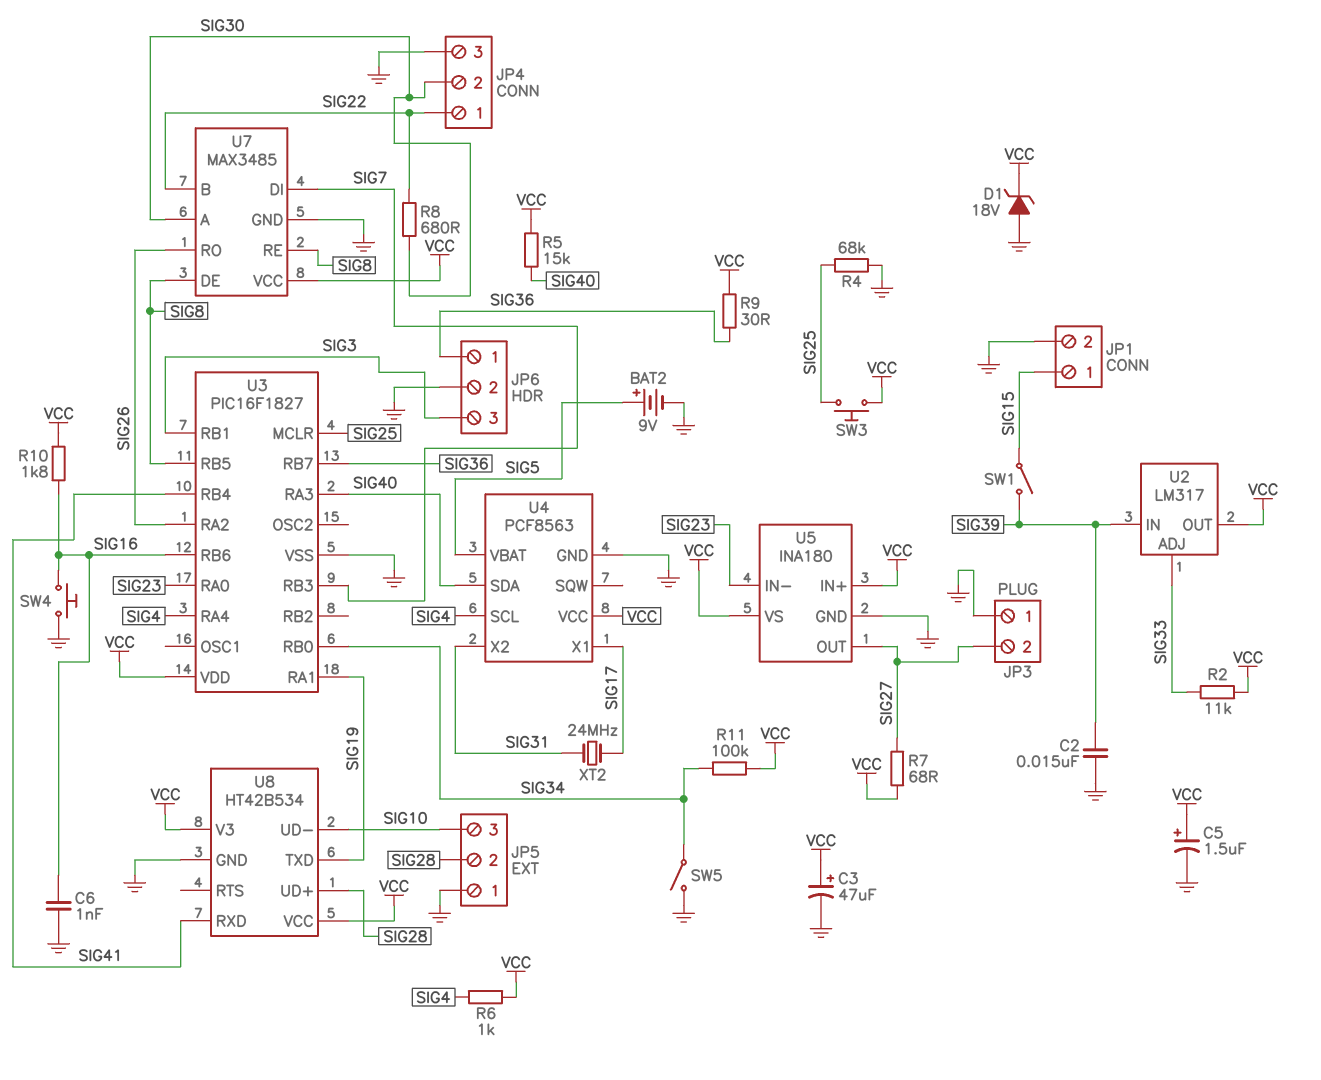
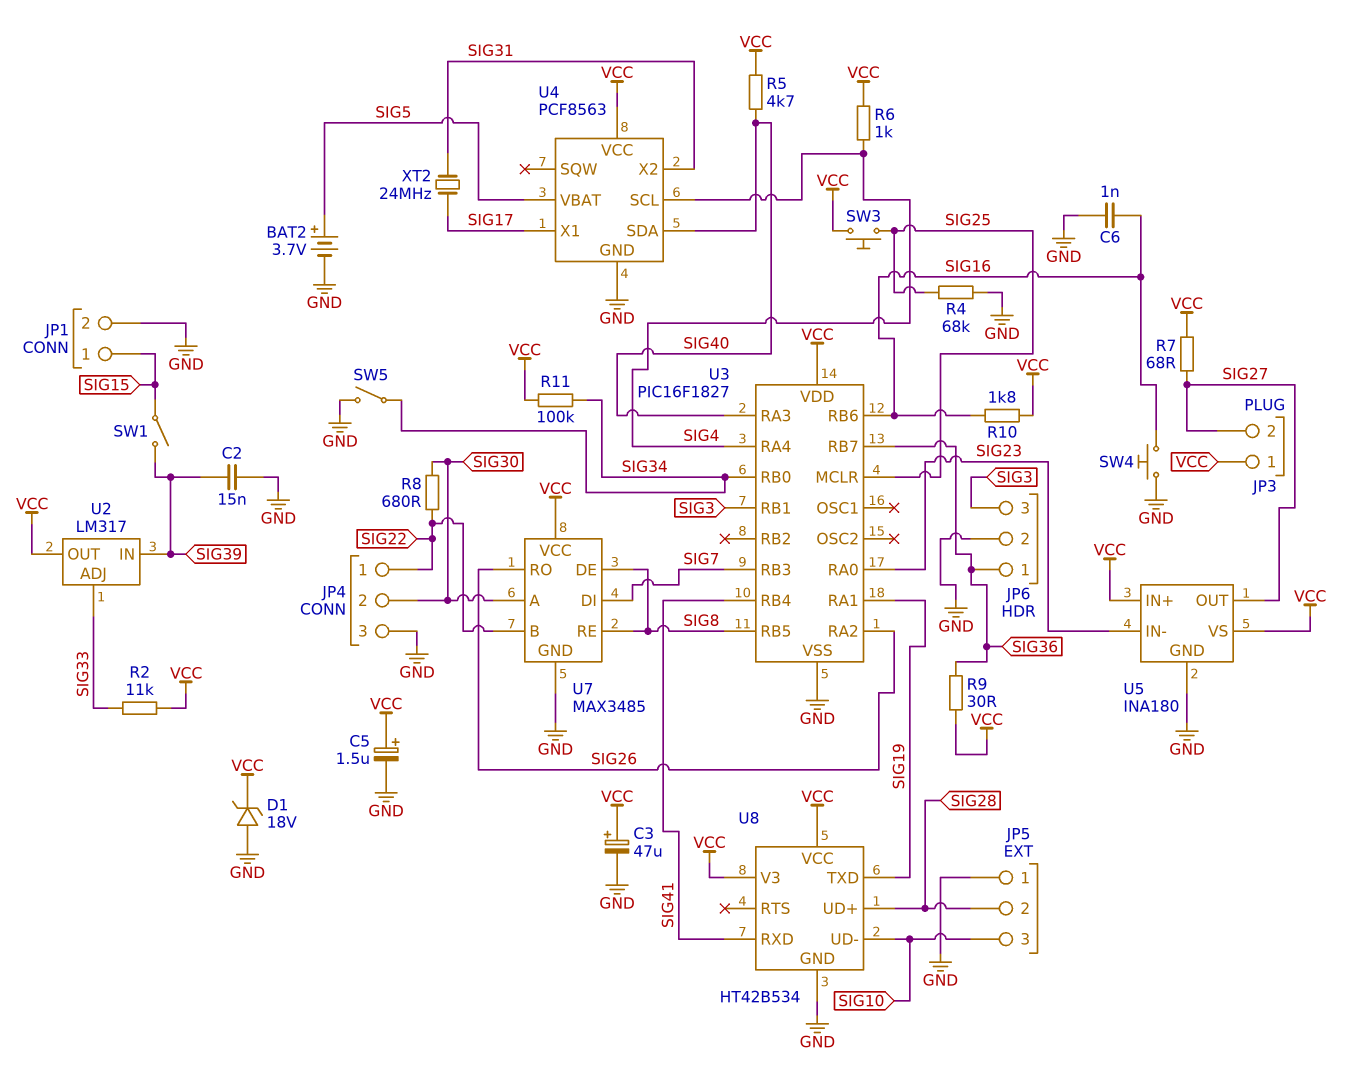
BAT2: 9V (plus SIG5, minus GND) -> 3.7V (plus SIG5, minus GND)
JP3 pin 1: GND -> VCC
R5: 15k (SIG40, VCC) -> 4.7k (SIG40, VCC)

